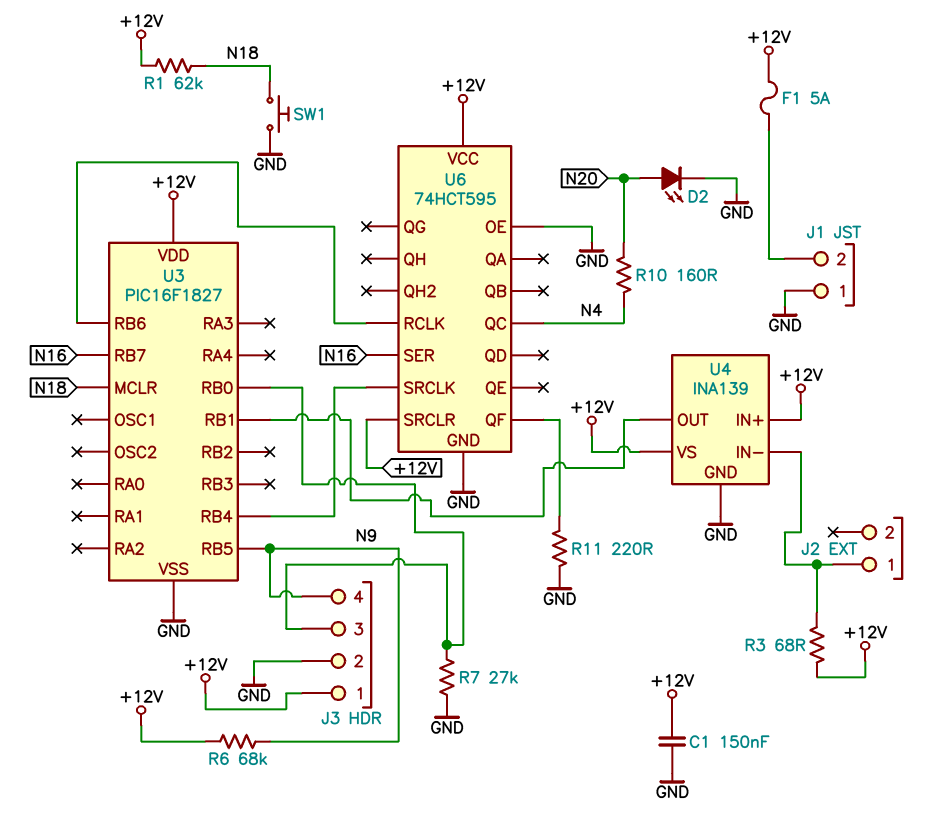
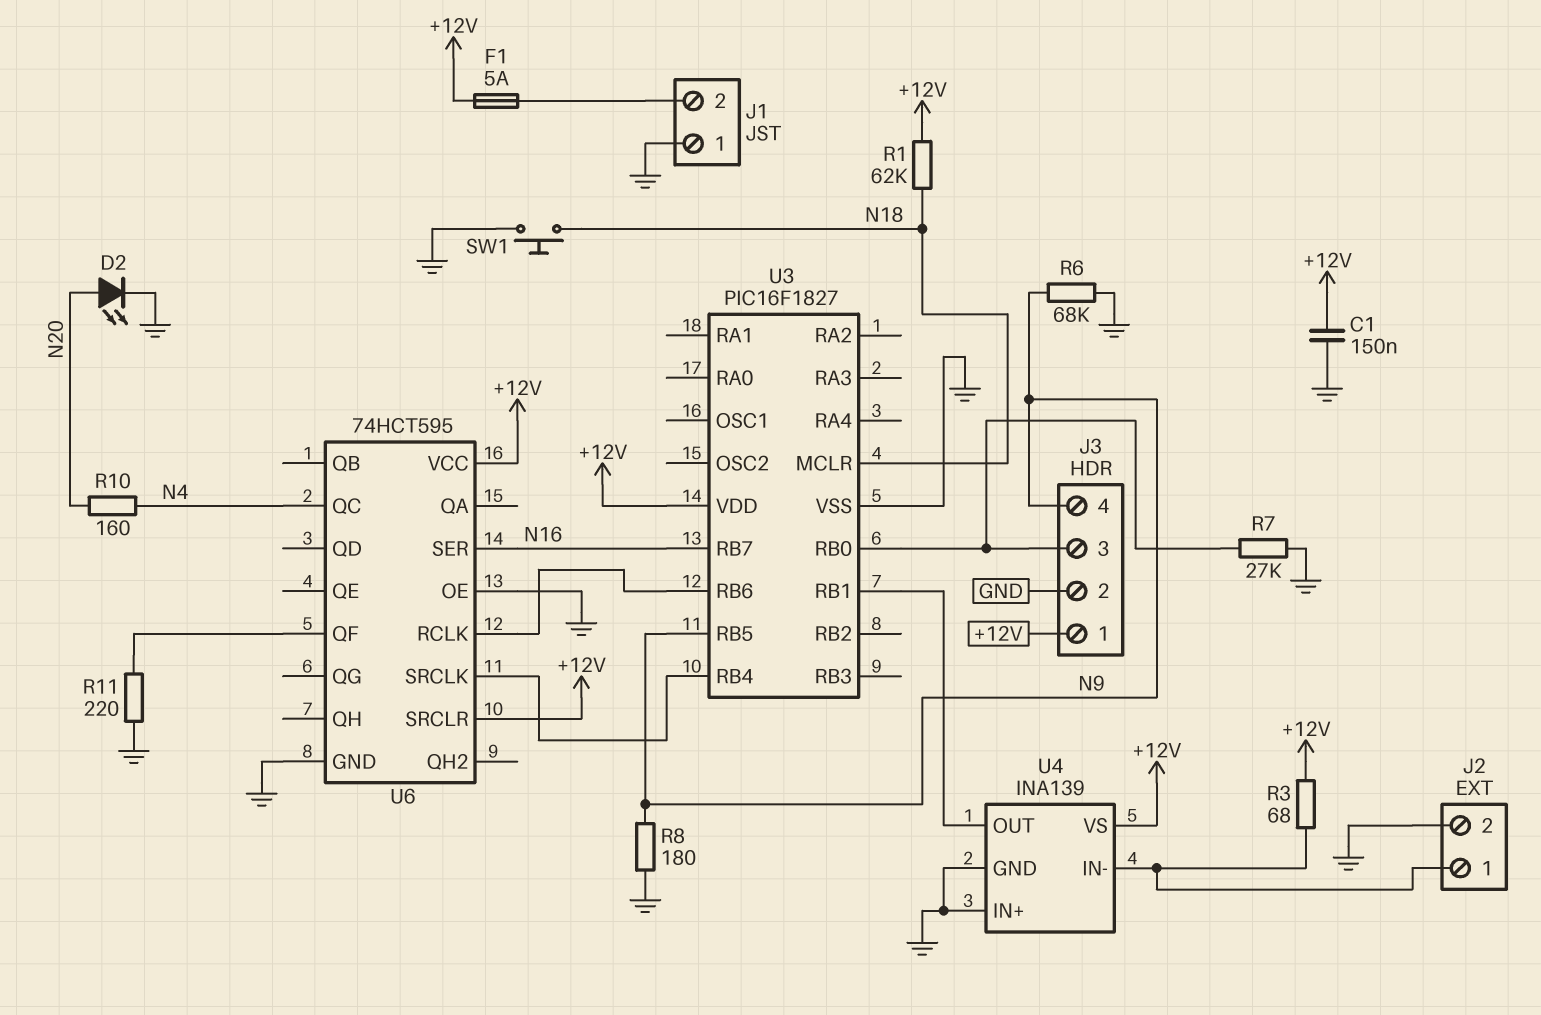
J2 pin 2: none -> GND
R6: 68k (+12V, N9) -> 68k (GND, N9)
R8: none -> 180 (GND, N9)
U4 pin IN+: +12V -> GND

